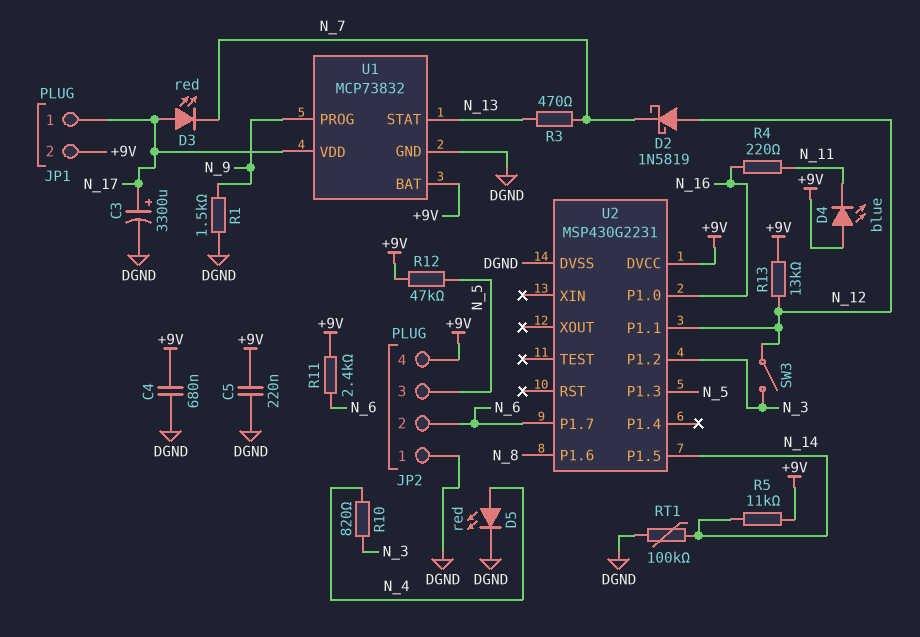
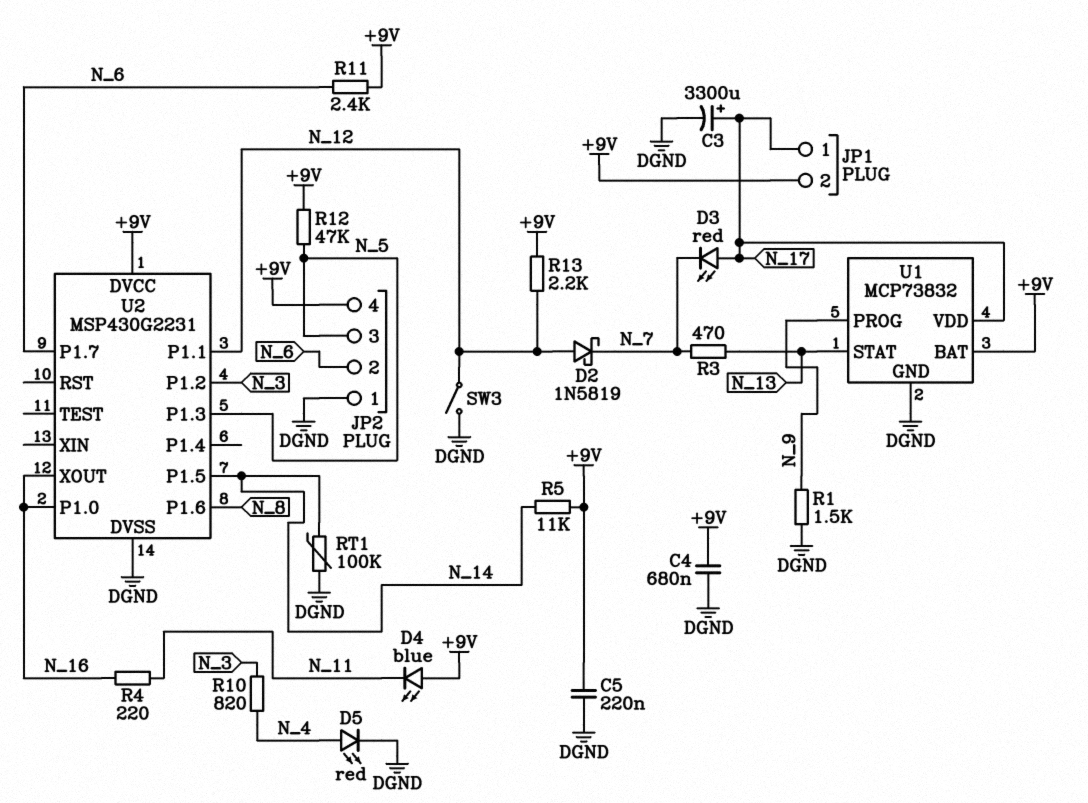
R13: 13k (+9V, N_12) -> 2.2k (+9V, N_12)
SW3: switch (N_3, N_12) -> switch (DGND, N_12)
U2 pin XOUT: none -> N_16

